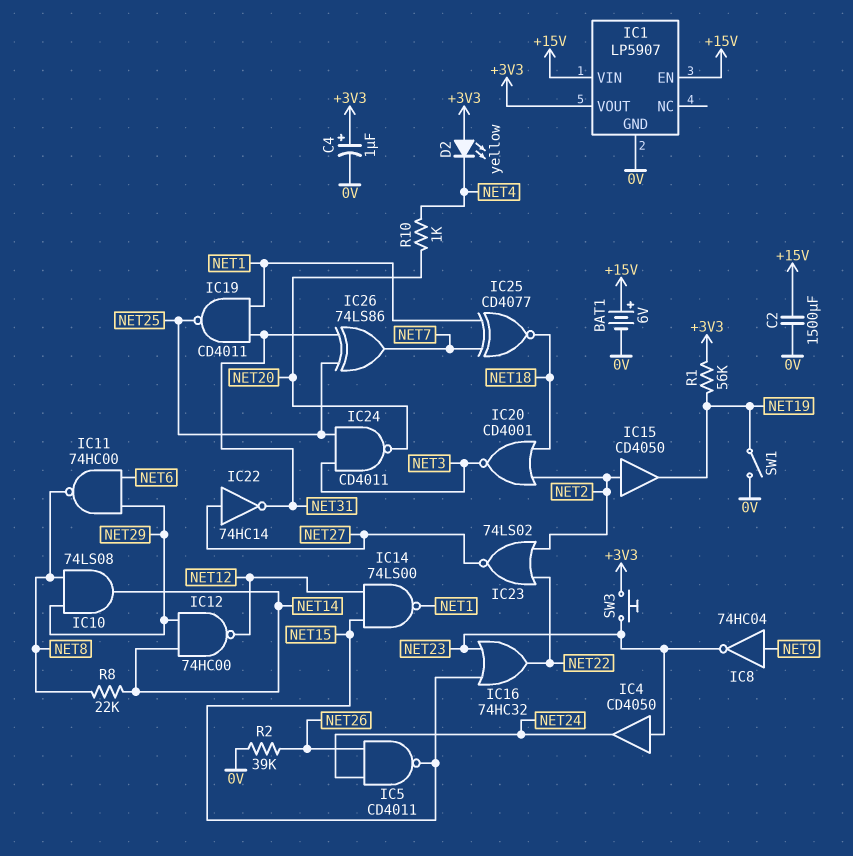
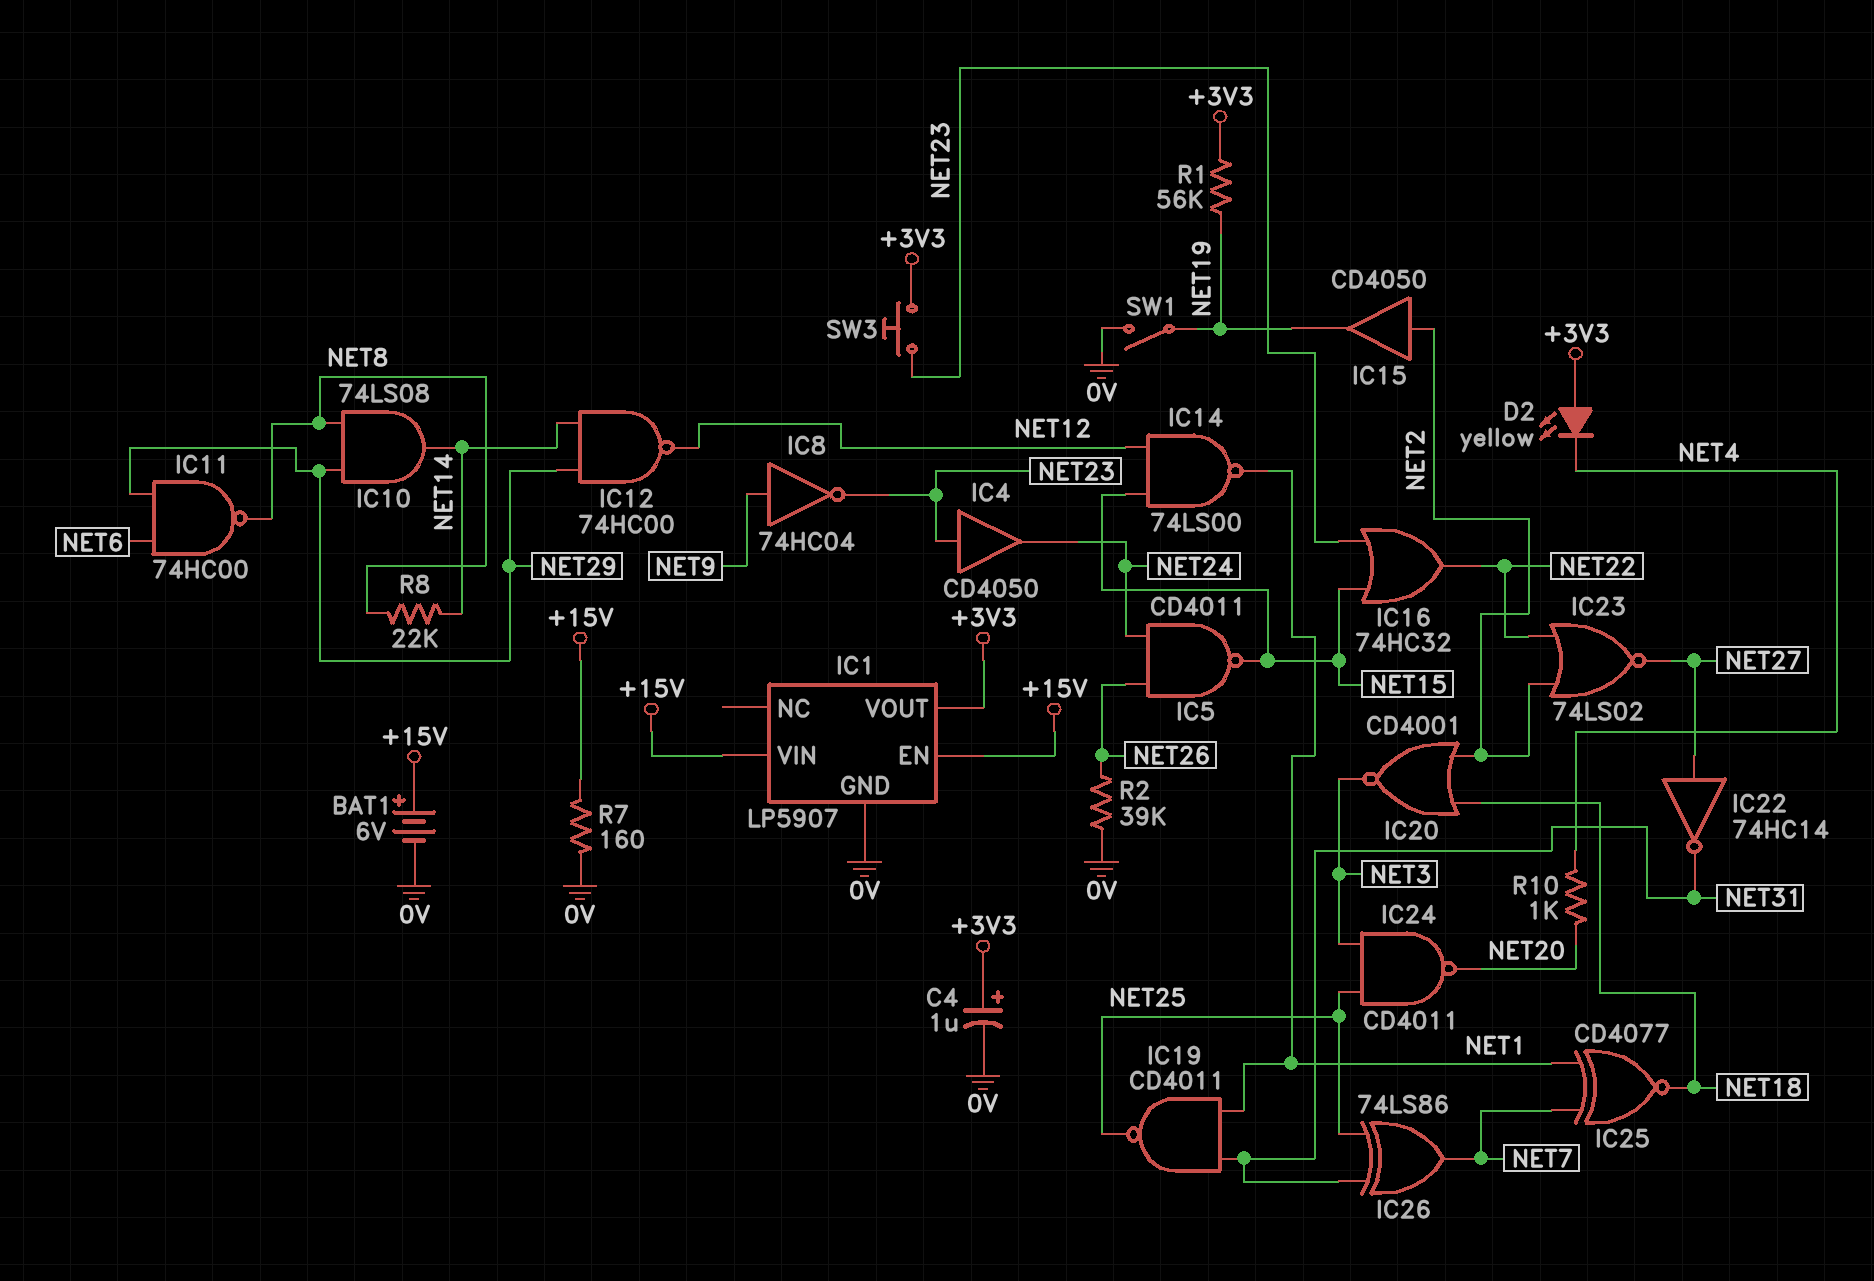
C2: 1500uF (+15V, 0V) -> none
R7: none -> 160 (+15V, 0V)

